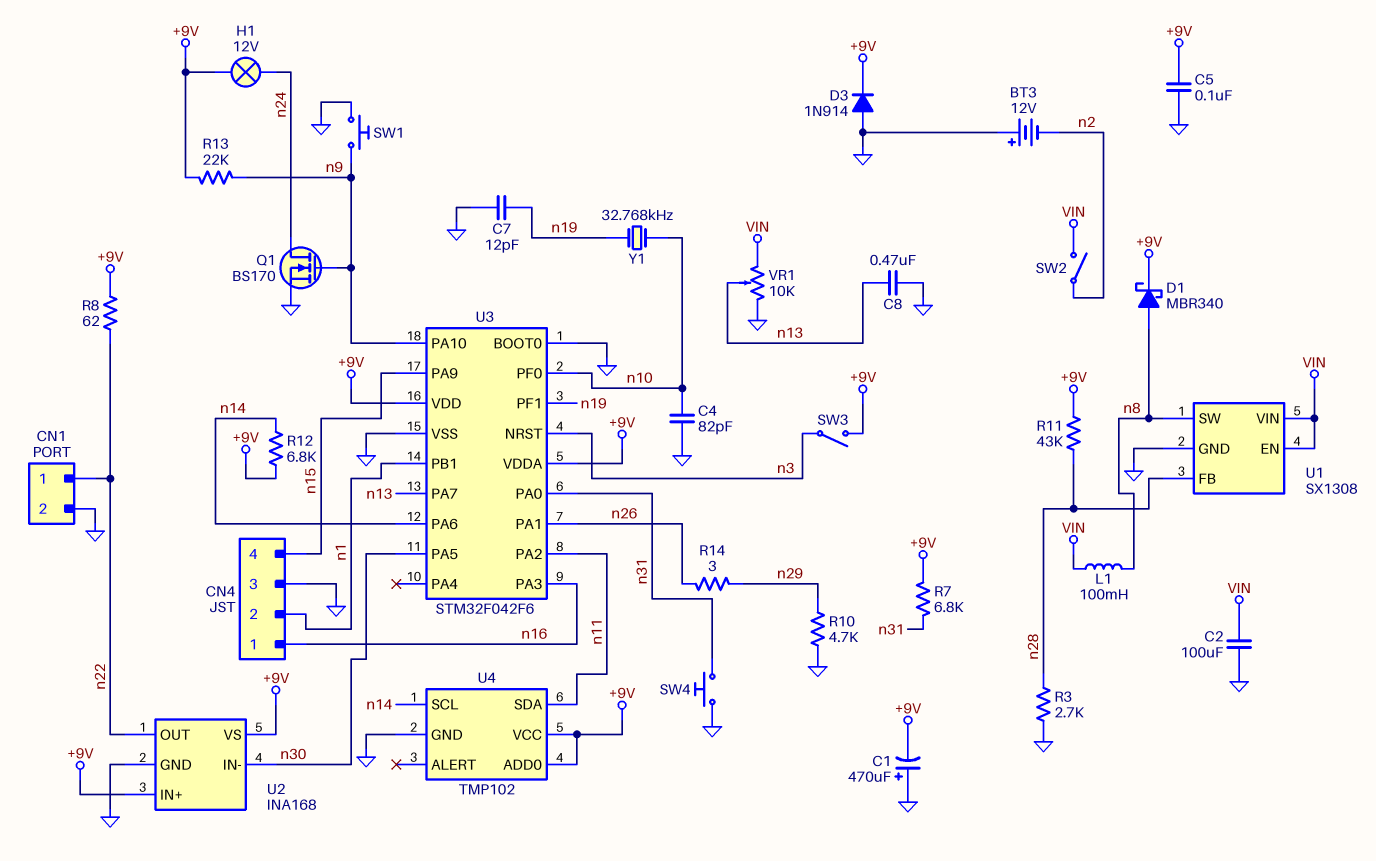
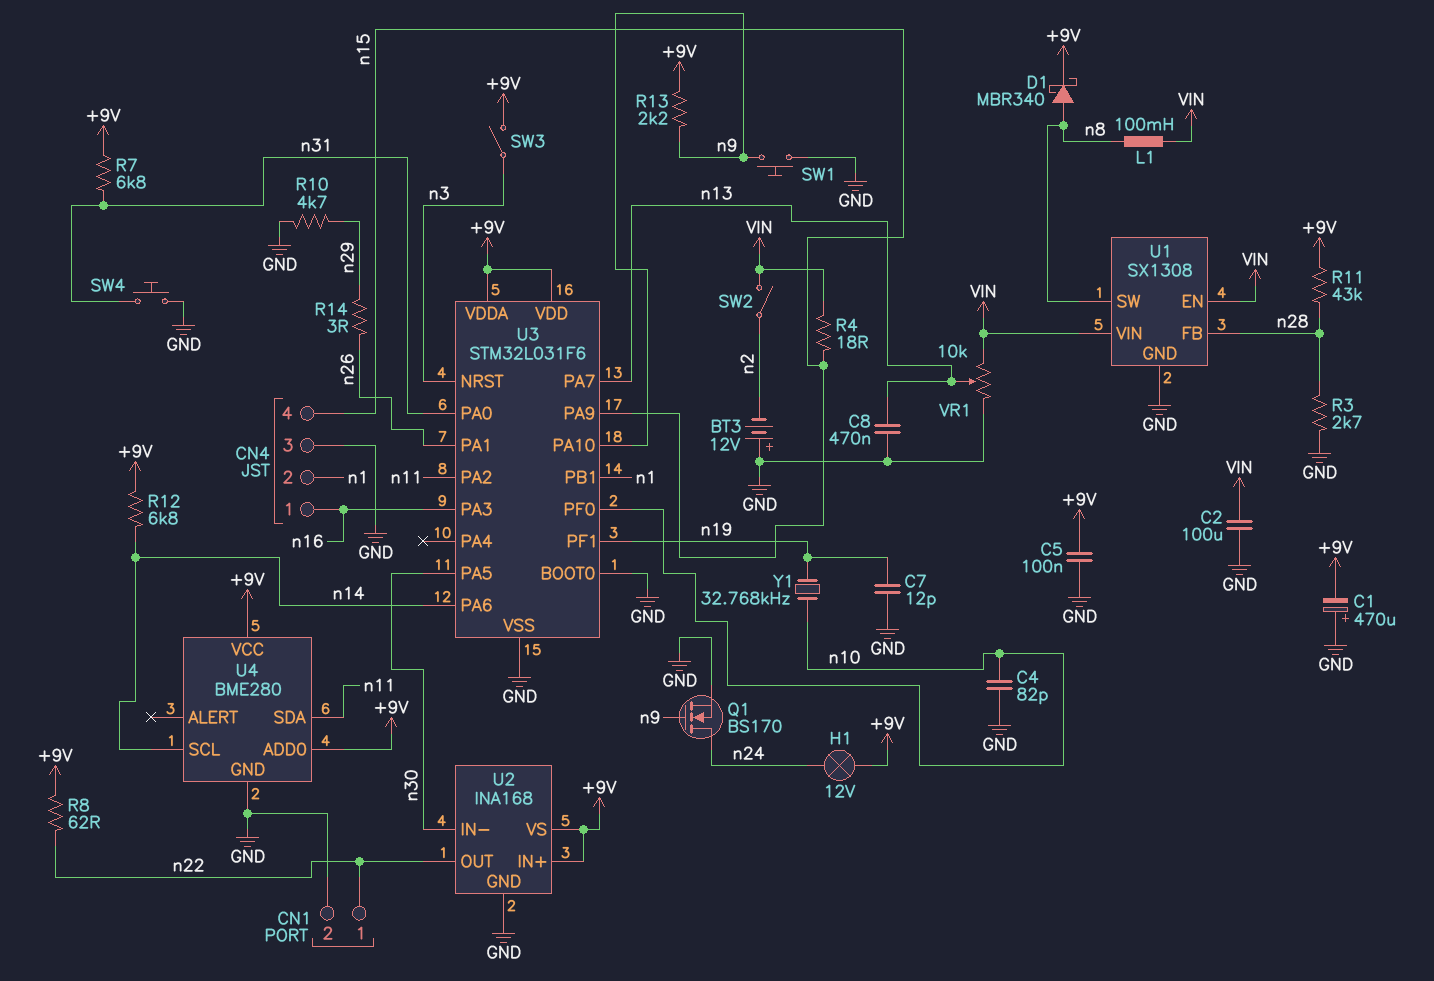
D3: diode 1N914 (A GND, K +9V) -> none
R4: none -> 18 (VIN, n15)
R13: 22k (+9V, n9) -> 2.2k (+9V, n9)
U3: STM32F042F6 -> STM32L031F6
U4: TMP102 -> BME280

